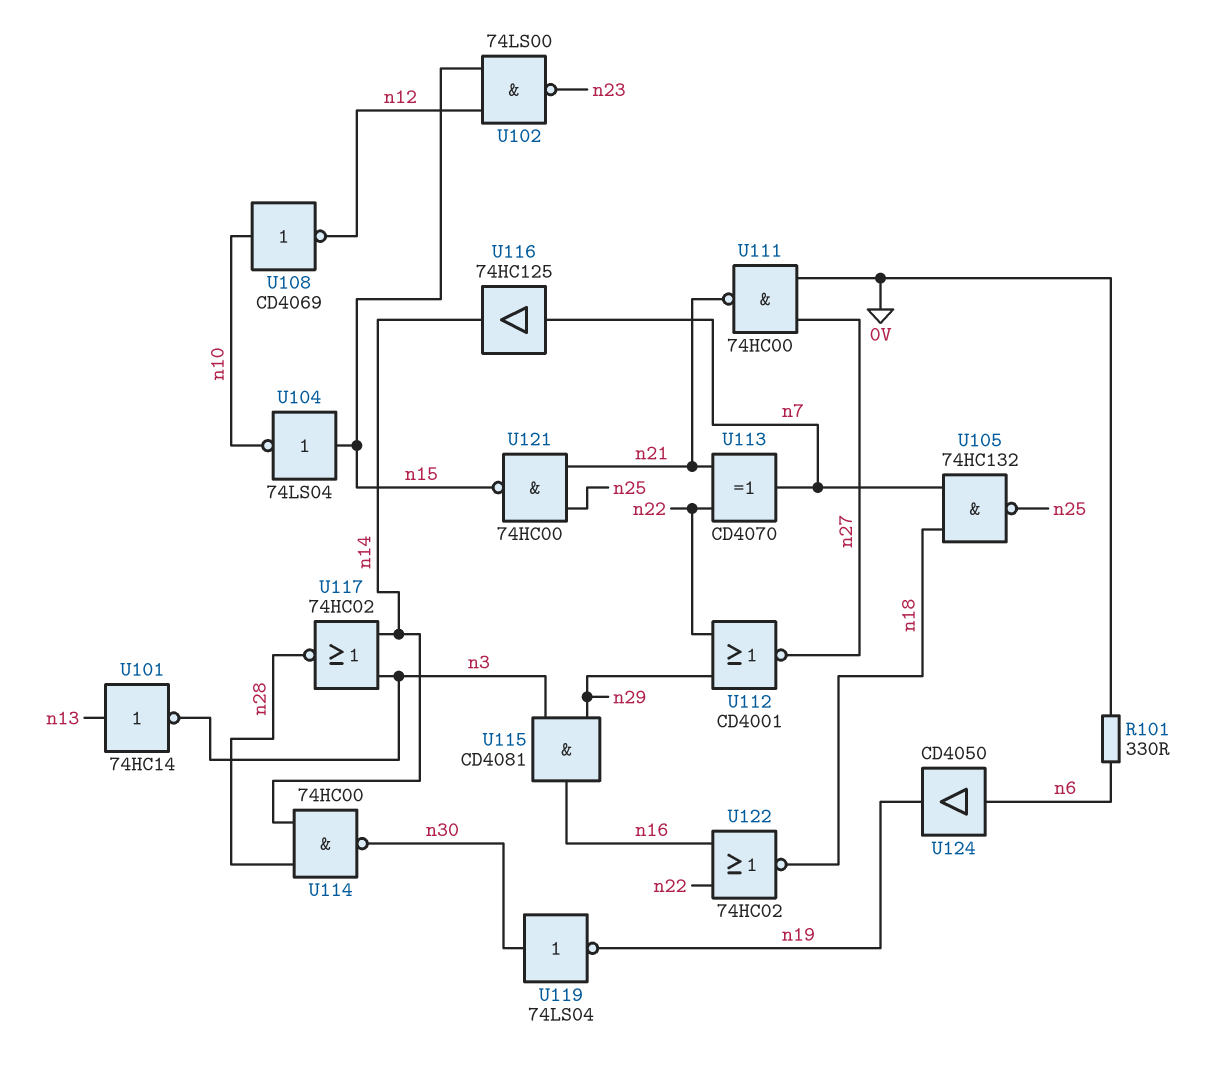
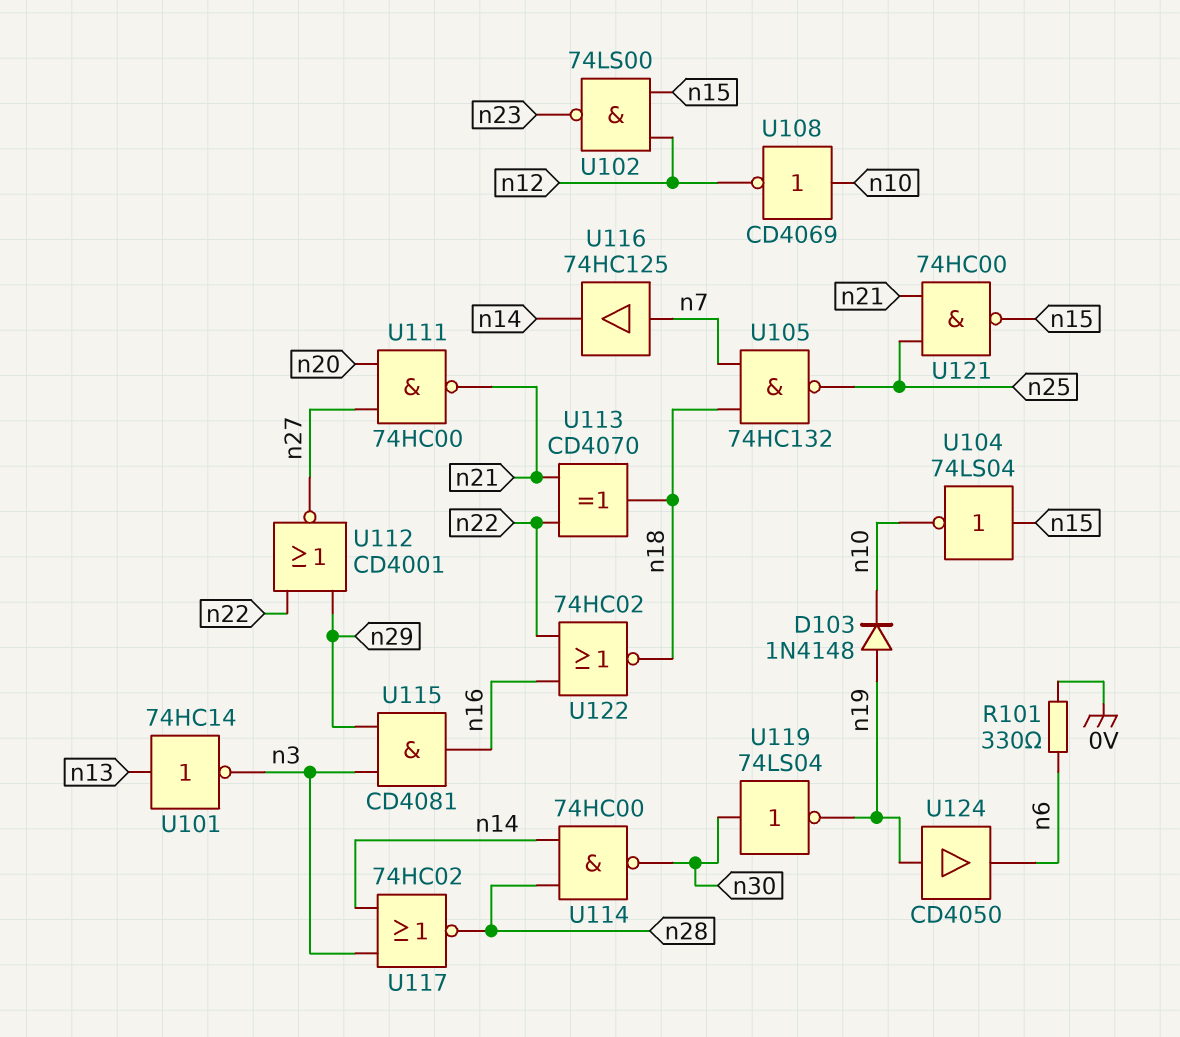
D103: none -> diode 1N4148 (A n19, K n10)
U111: NAND 74HC00 (in 0V, in n27, out n21) -> NAND 74HC00 (in n20, in n27, out n21)
U113: XOR CD4070 (in n21, in n22, out n7) -> XOR CD4070 (in n21, in n22, out n18)
U124: buffer CD4050 (in n6, out n19) -> buffer CD4050 (in n19, out n6)

